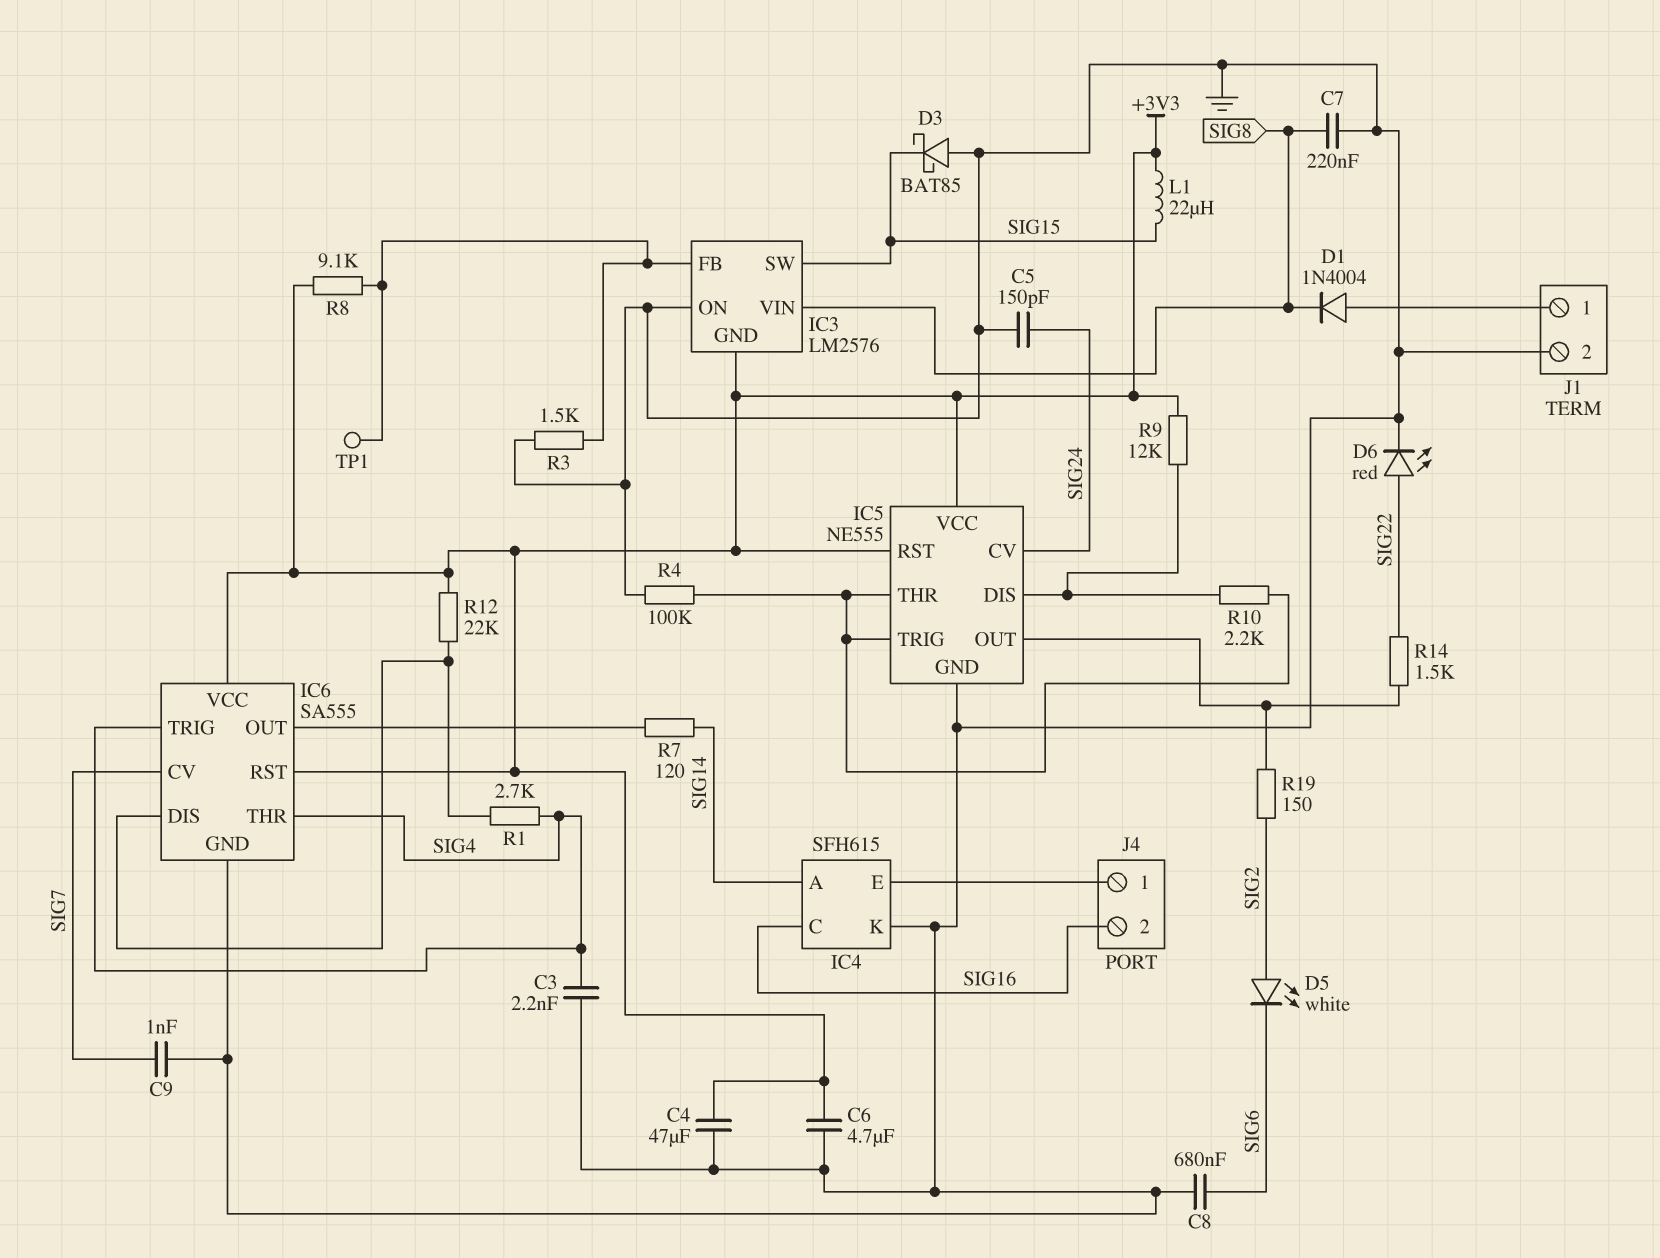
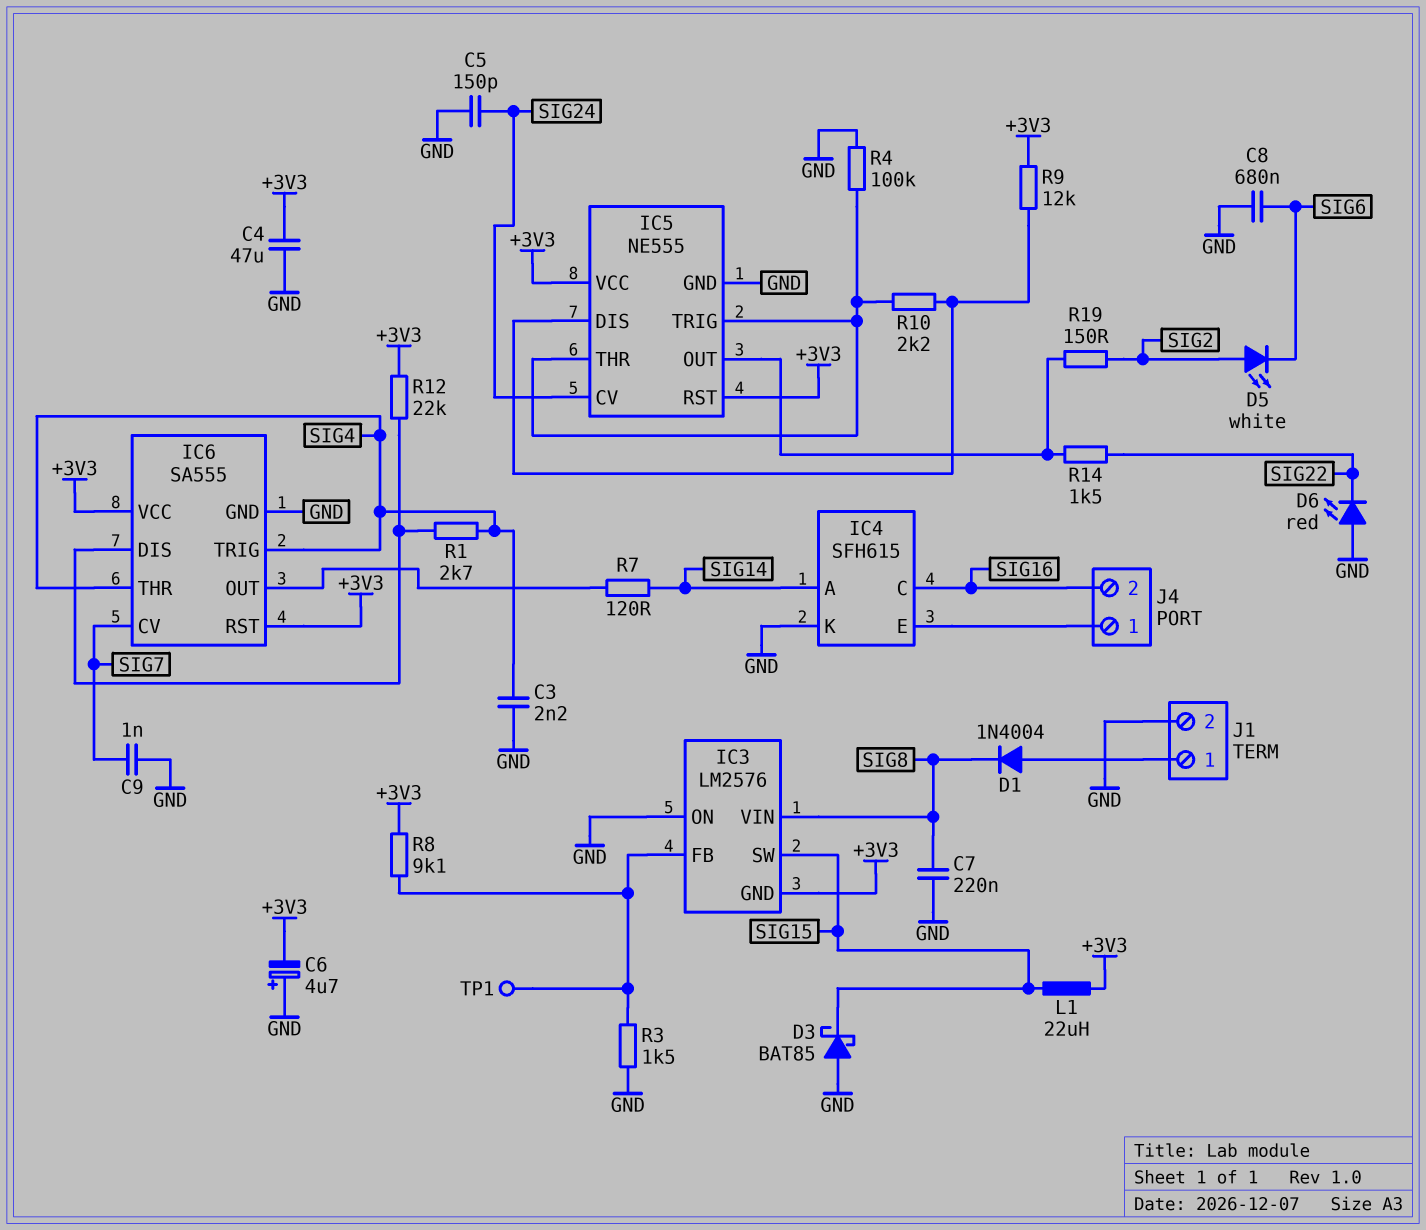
C6: 4.7uF (+3V3, GND) -> 4.7uF (plus GND, minus +3V3)
D6: LED red (A SIG22, K GND) -> LED red (A GND, K SIG22)

